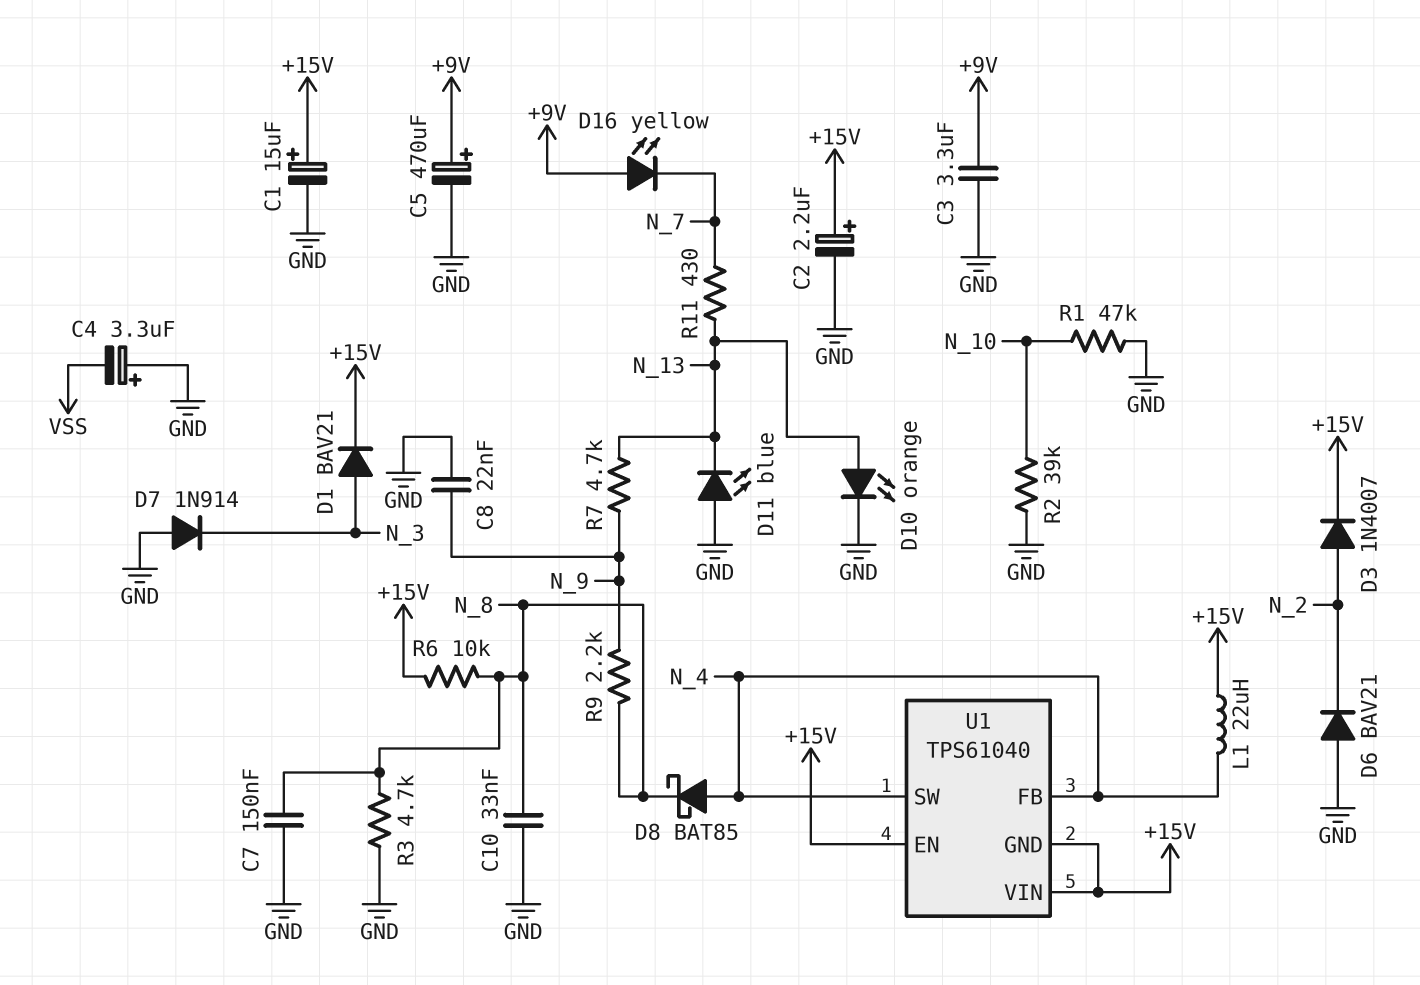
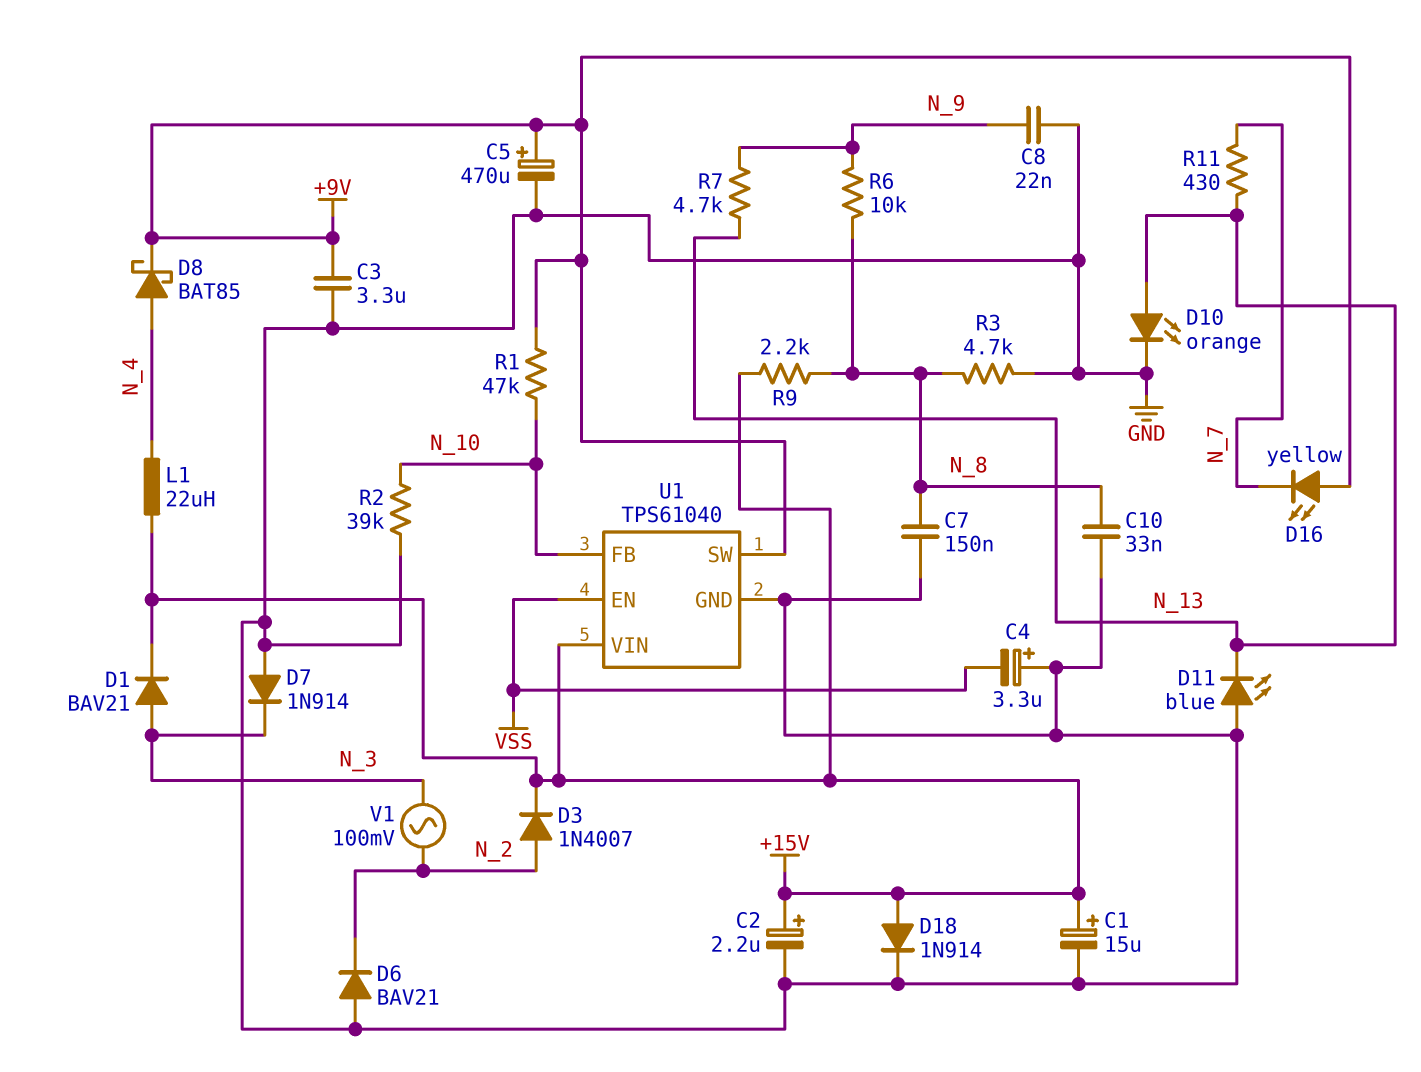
D8: schottky BAT85 (A N_4, K N_8) -> schottky BAT85 (A N_4, K +9V)
D18: none -> diode 1N914 (A +15V, K GND)
R1: 47k (GND, N_10) -> 47k (+9V, N_10)
R6: 10k (+15V, N_8) -> 10k (N_8, N_9)
R9: 2.2k (N_8, N_9) -> 2.2k (+15V, N_8)
U1 pin EN: +15V -> VSS
U1 pin FB: N_4 -> N_10
U1 pin GND: +15V -> GND
U1 pin SW: N_4 -> +9V
V1: none -> AC 100mV (N_2, N_3)

